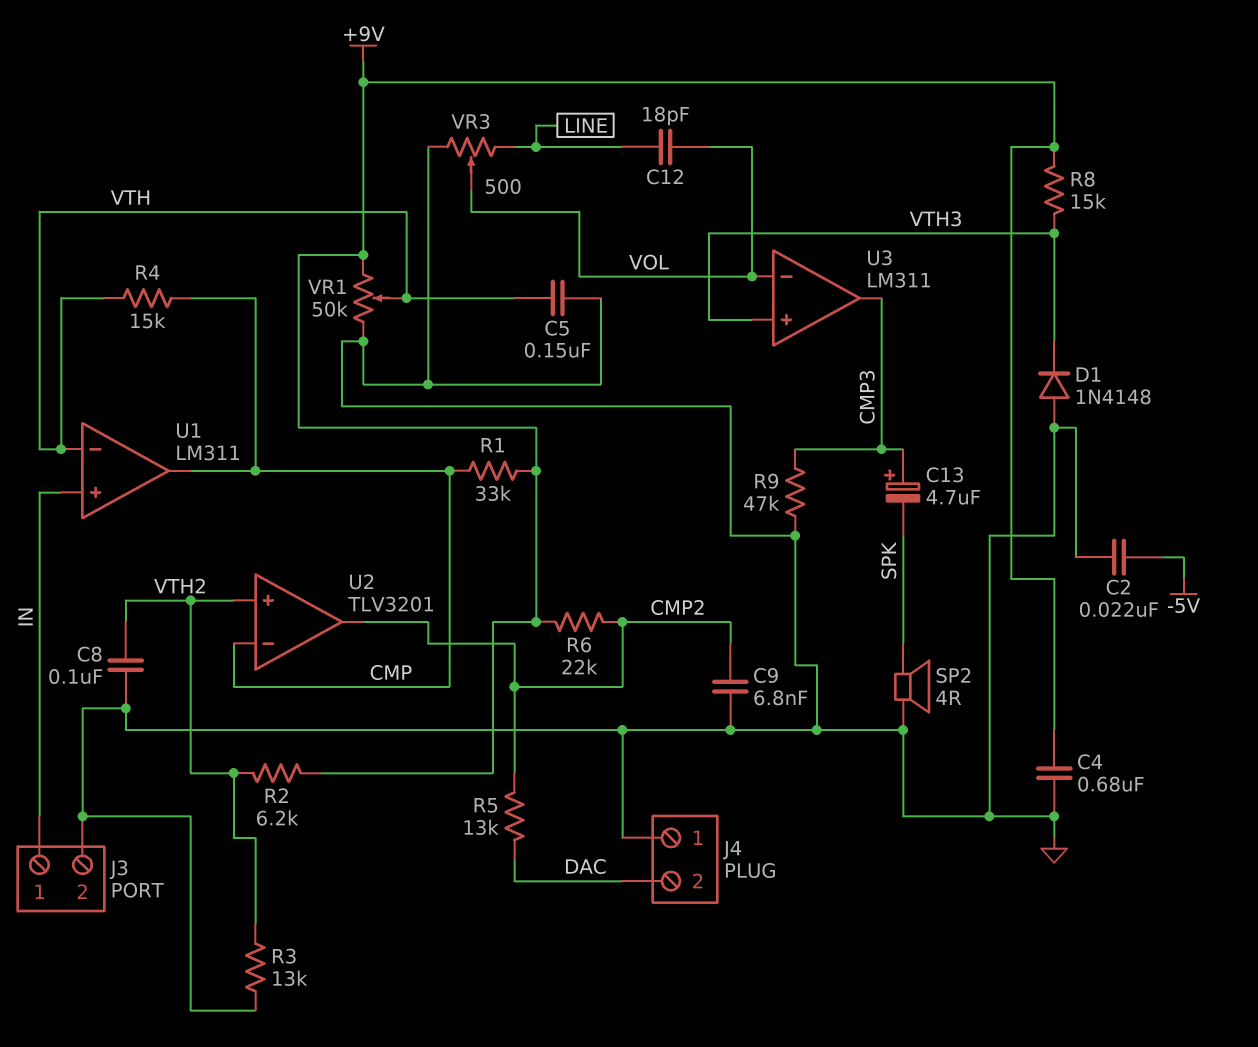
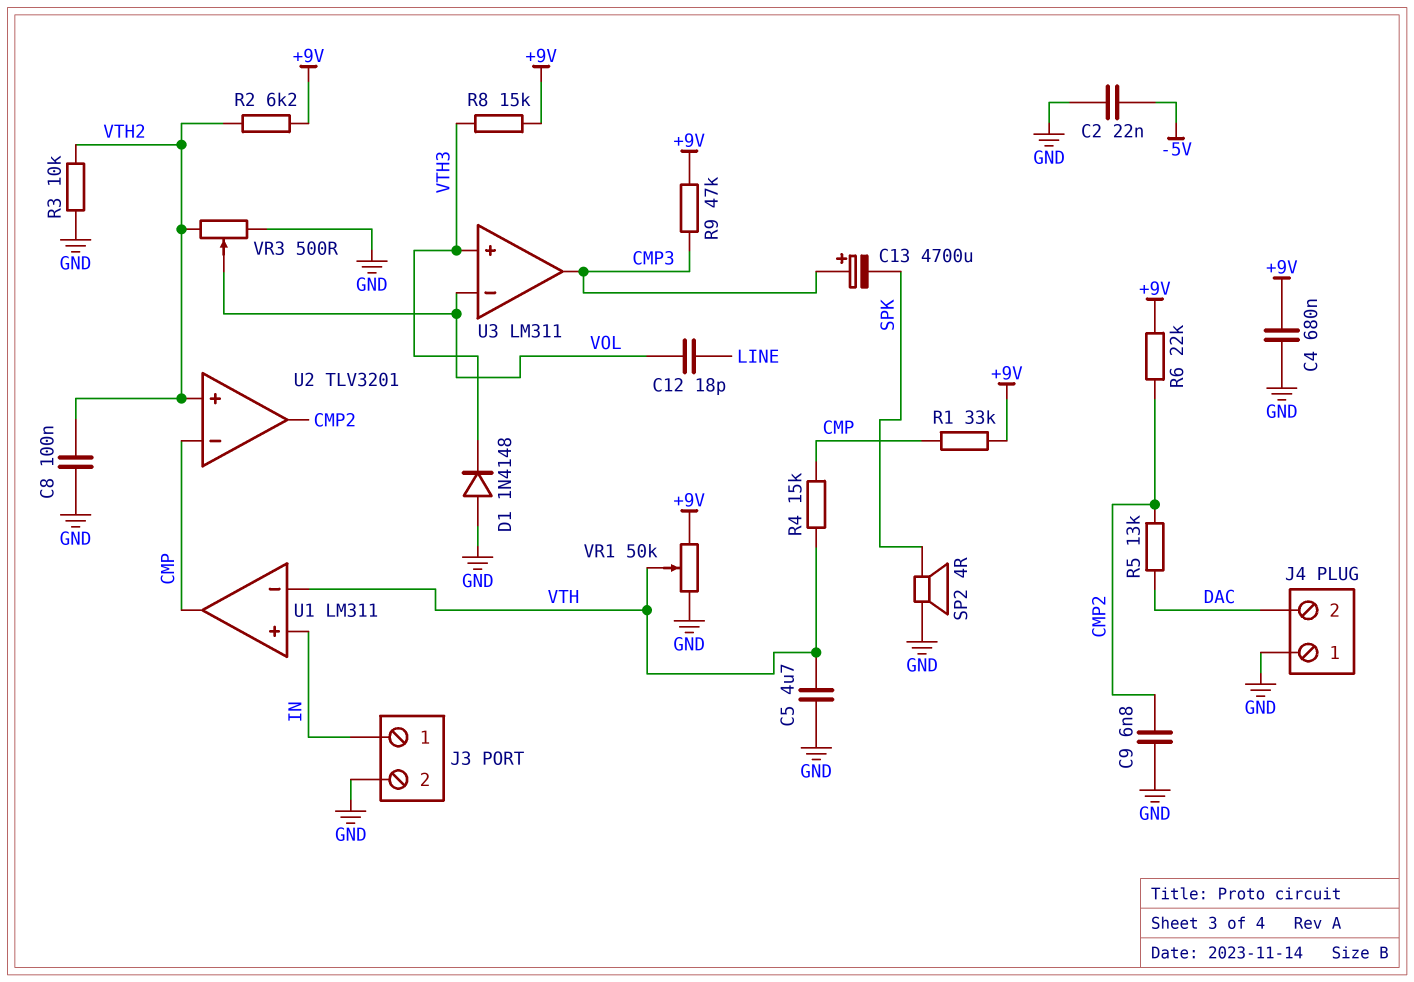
C5: 150nF (GND, VTH) -> 4.7uF (GND, VTH)
C13: 4.7uF (plus CMP3, minus SPK) -> 4700uF (plus CMP3, minus SPK)
R3: 13k (GND, VTH2) -> 10k (GND, VTH2)
R9: 47k (CMP3, GND) -> 47k (+9V, CMP3)
VR3: 500 (GND, LINE, wiper VOL) -> 500 (GND, VTH2, wiper VOL)

